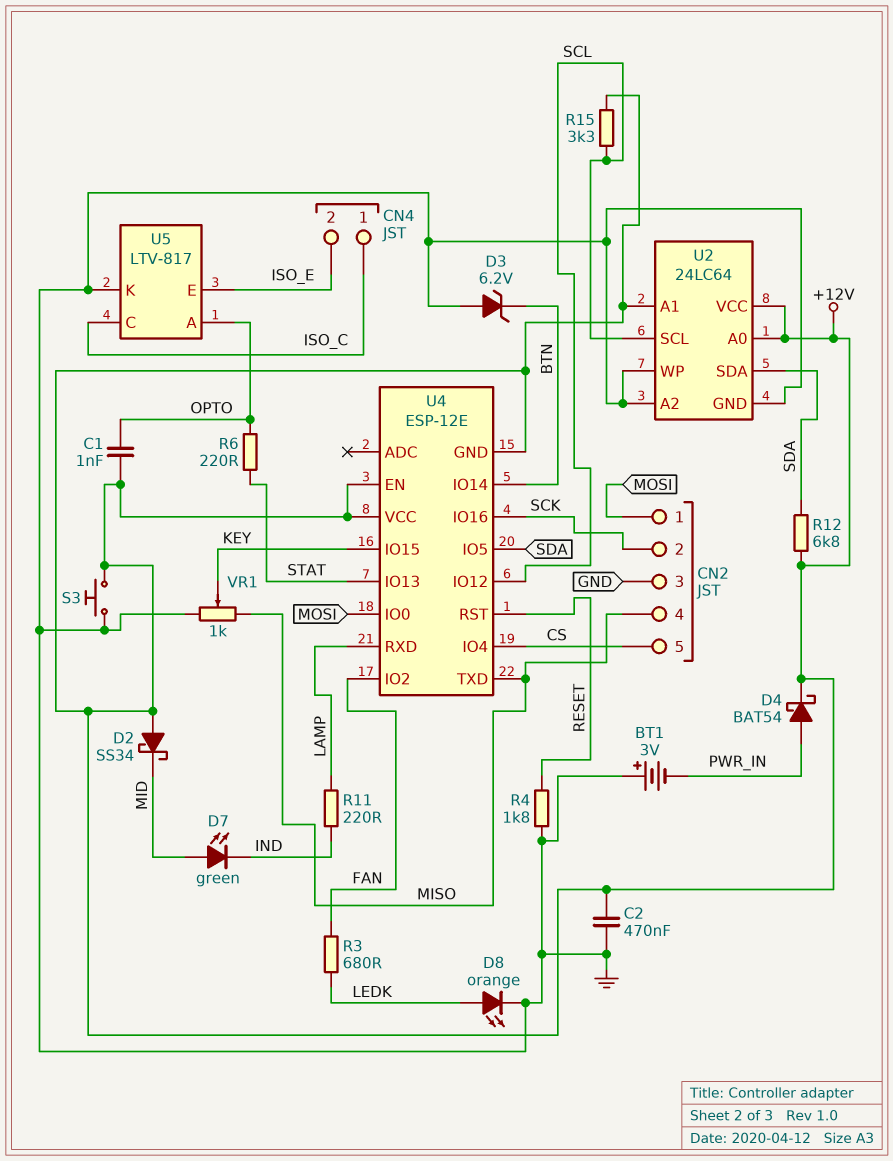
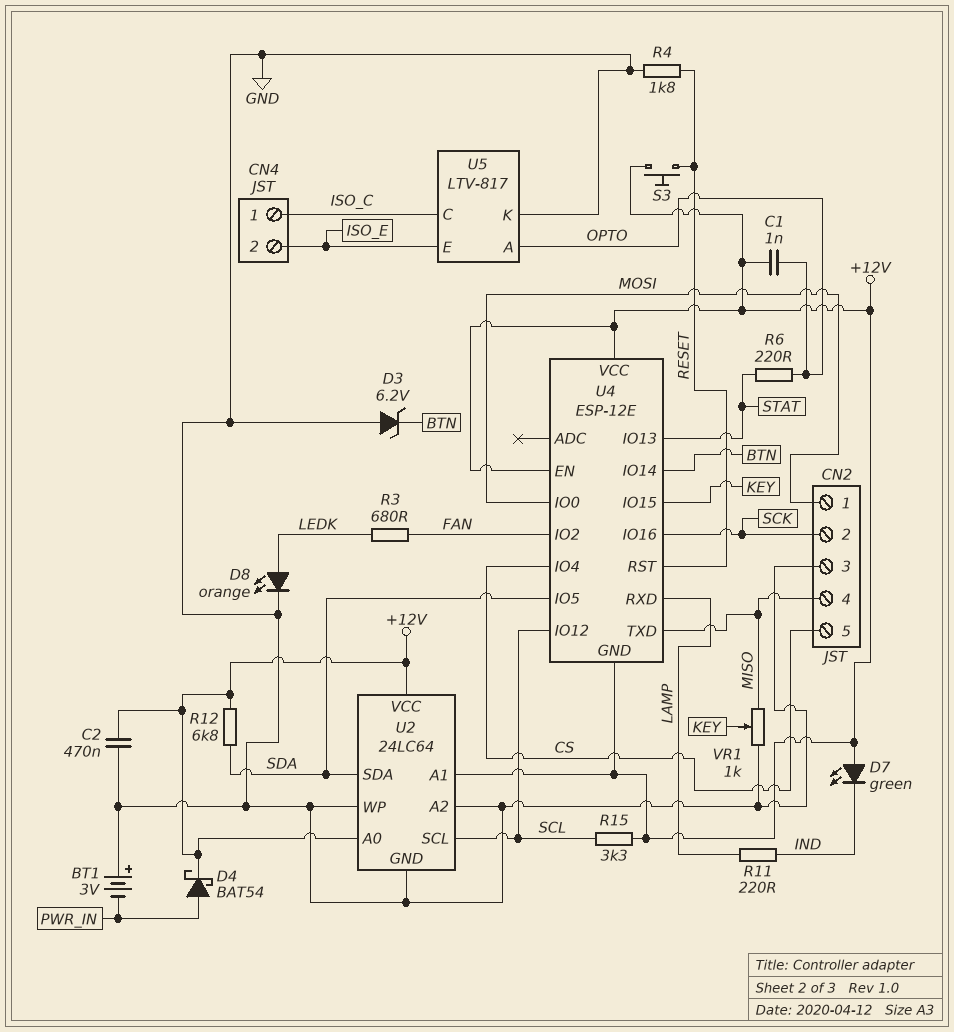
D2: schottky SS34 (A +12V, K MID) -> none
D7: LED green (A MID, K IND) -> LED green (A +12V, K IND)
S3: button (+12V, GND) -> button (+12V, RESET)

